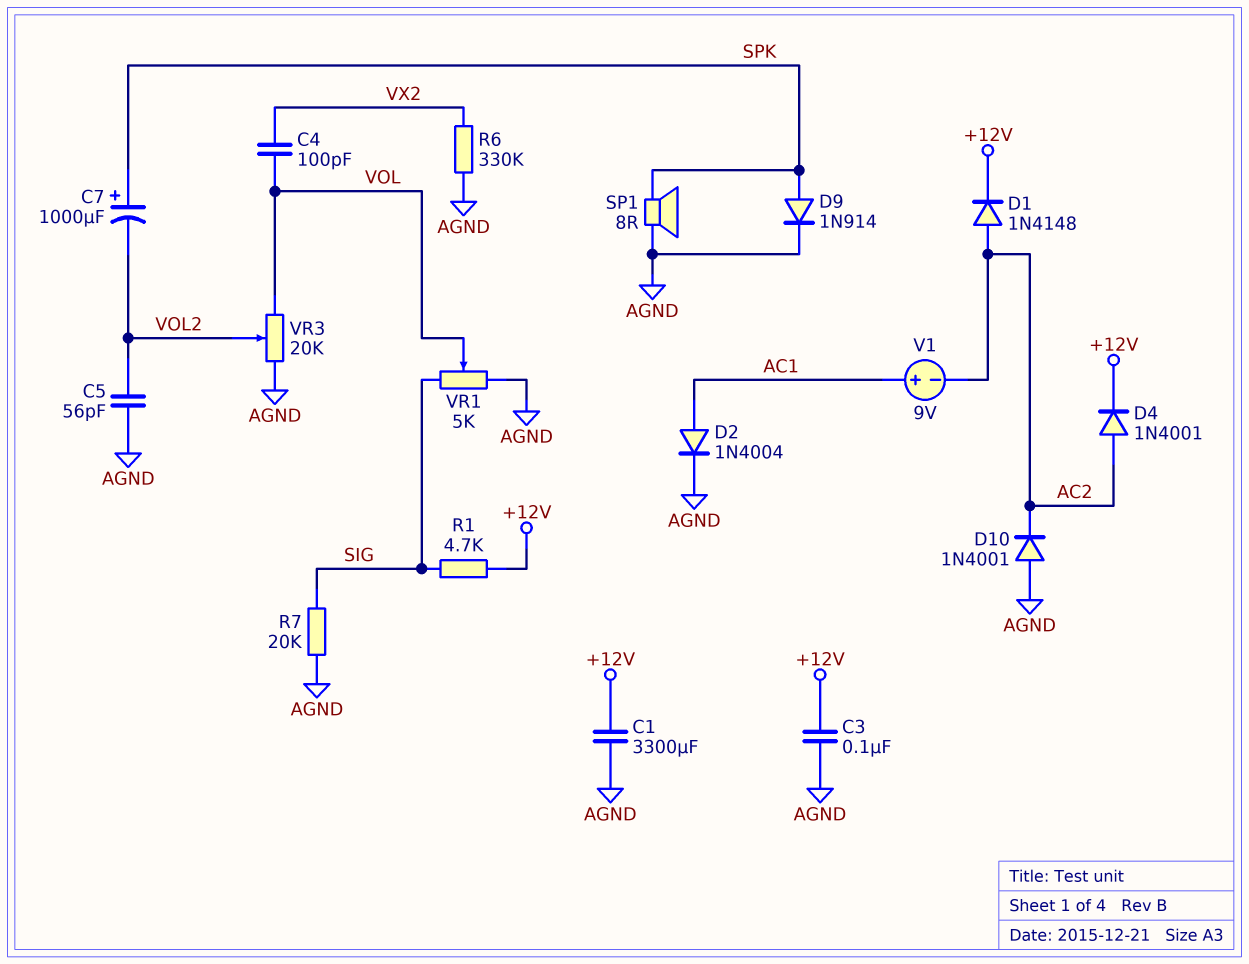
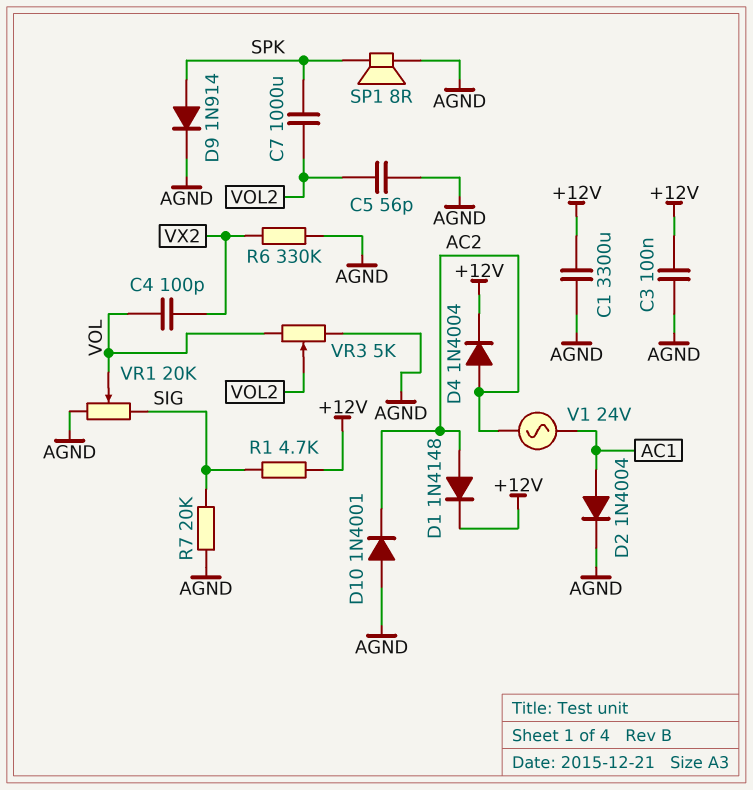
C7: 1000uF (plus SPK, minus VOL2) -> 1000uF (SPK, VOL2)
D4: diode 1N4001 (A AC2, K +12V) -> diode 1N4004 (A AC2, K +12V)
V1: 9V (plus AC1, minus AC2) -> AC 24V (AC1, AC2)
VR1: 5k (AGND, SIG, wiper VOL) -> 20k (AGND, SIG, wiper VOL)
VR3: 20k (AGND, VOL, wiper VOL2) -> 5k (AGND, VOL, wiper VOL2)

